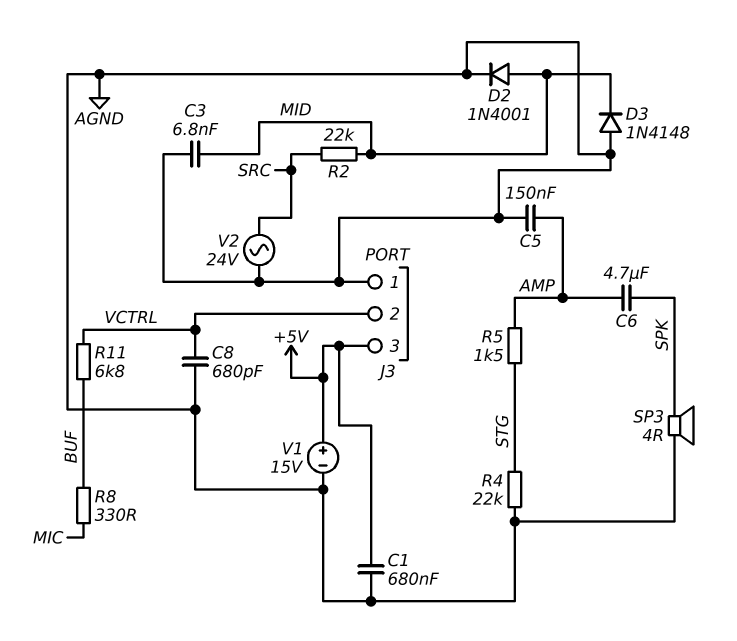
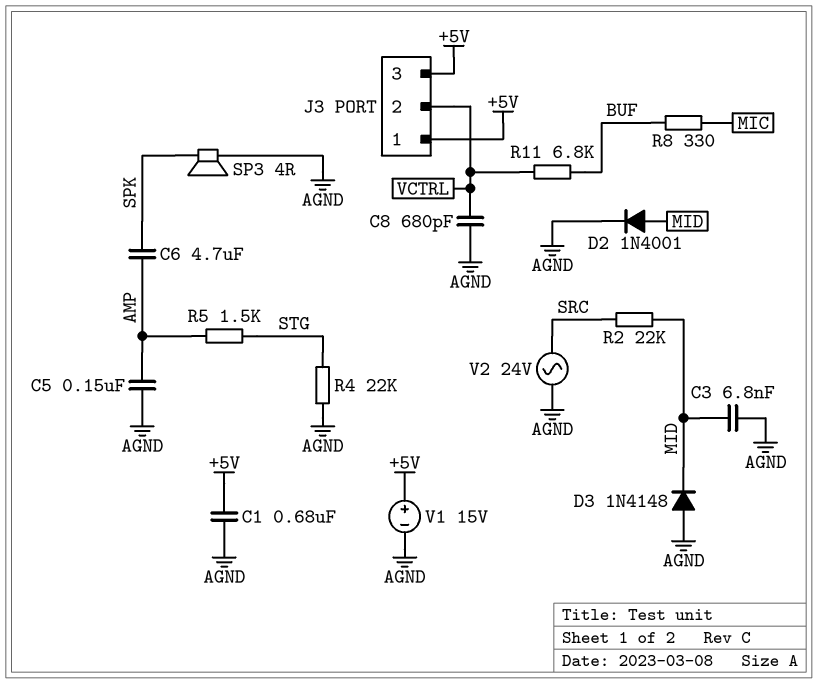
J3 pin 1: AGND -> +5V

